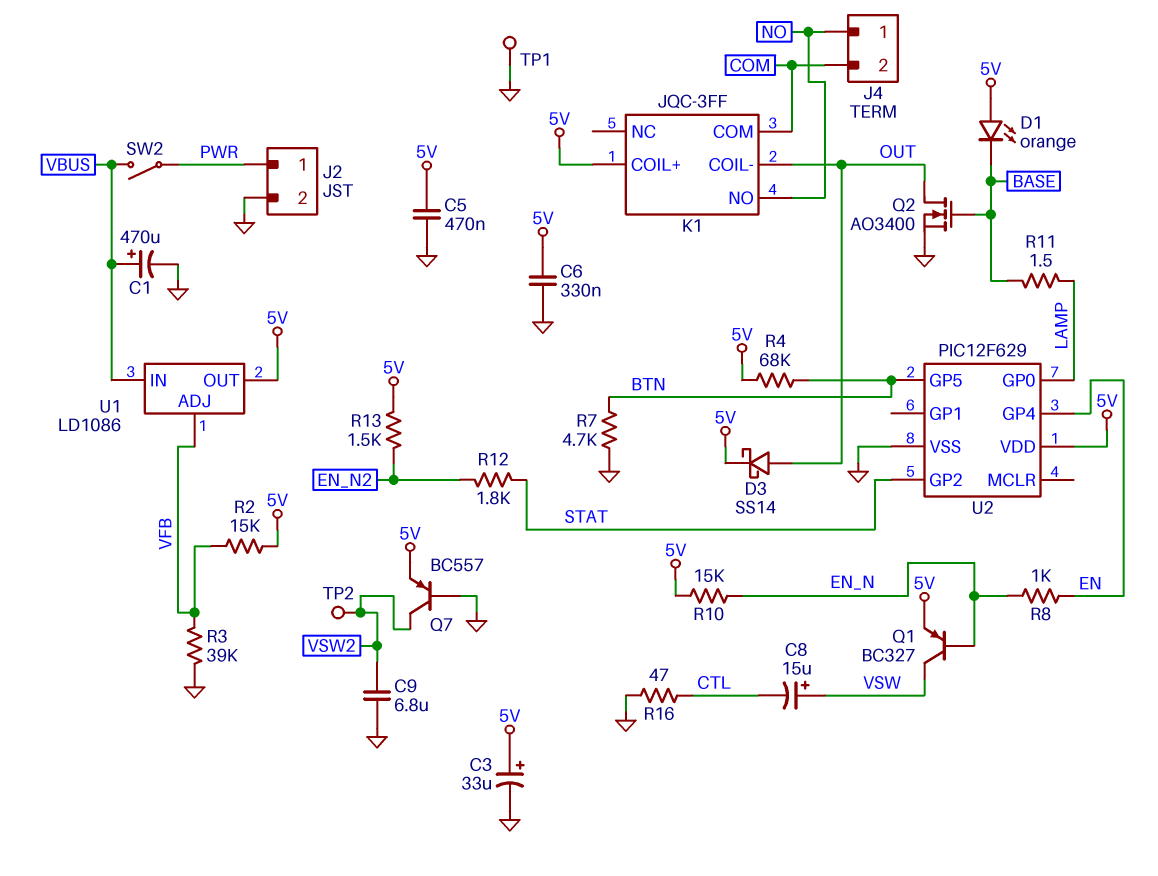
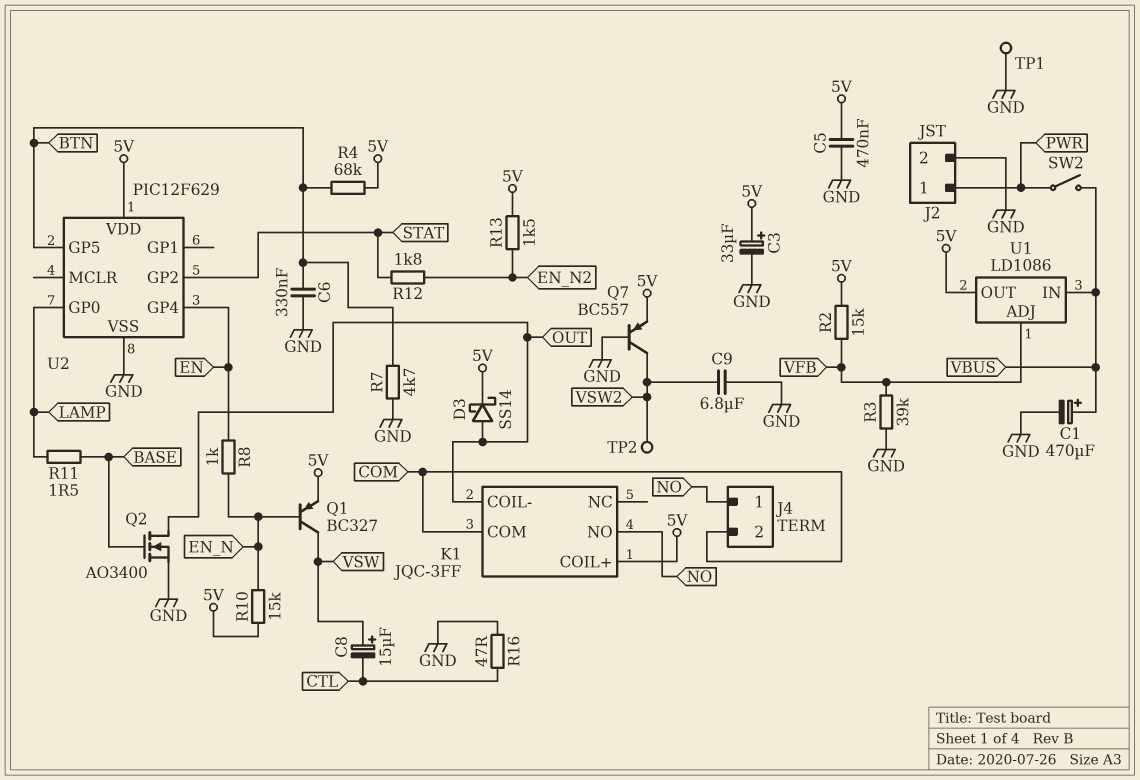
C6: 330nF (5V, GND) -> 330nF (BTN, GND)
D1: LED orange (A 5V, K BASE) -> none

